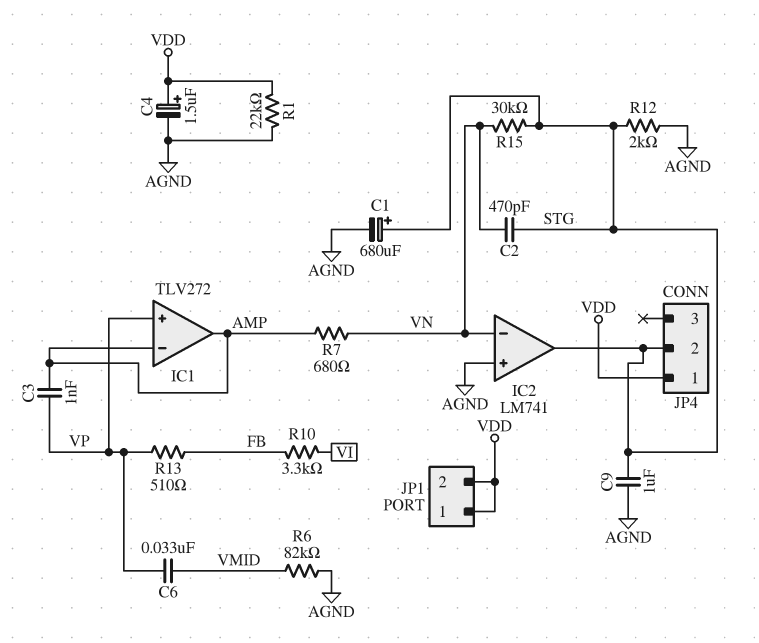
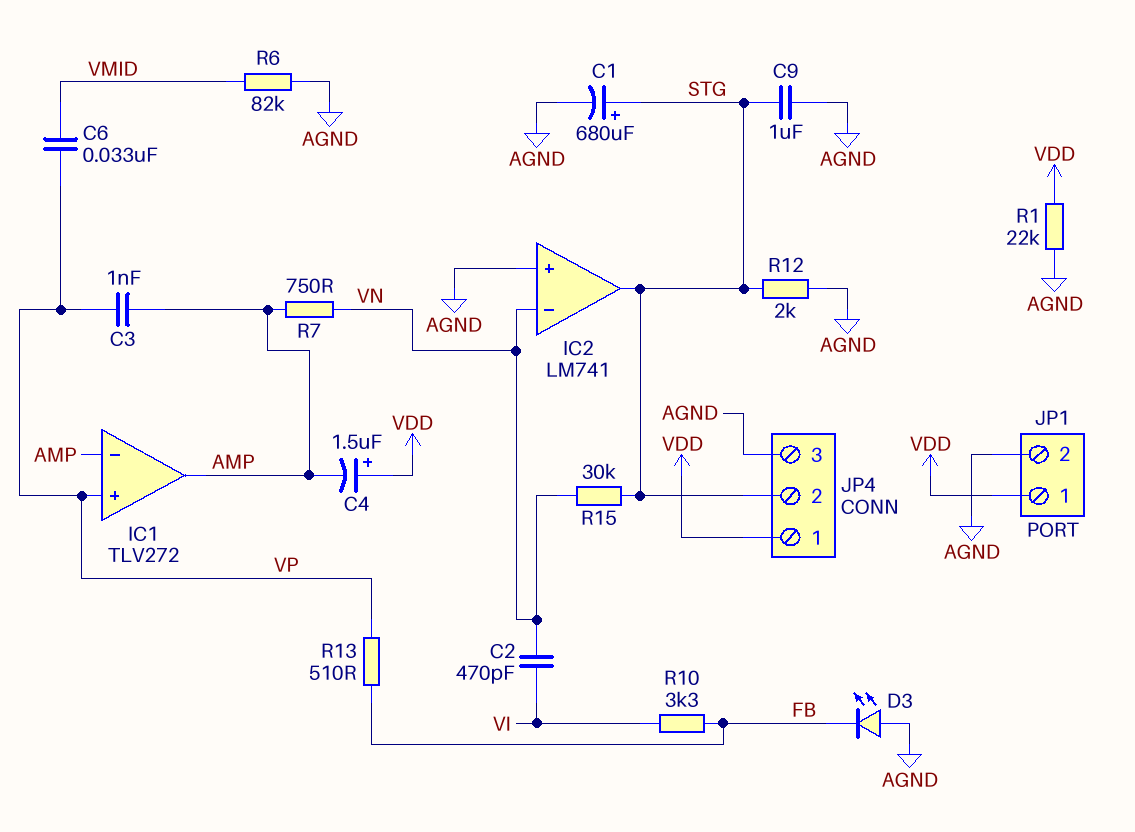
C2: 470pF (STG, VN) -> 470pF (VI, VN)
C4: 1.5uF (plus VDD, minus AGND) -> 1.5uF (plus VDD, minus AMP)
D3: none -> LED (A AGND, K FB)
JP1 pin 2: VDD -> AGND
JP4 pin 3: none -> AGND
R7: 680 (AMP, VN) -> 750 (AMP, VN)

